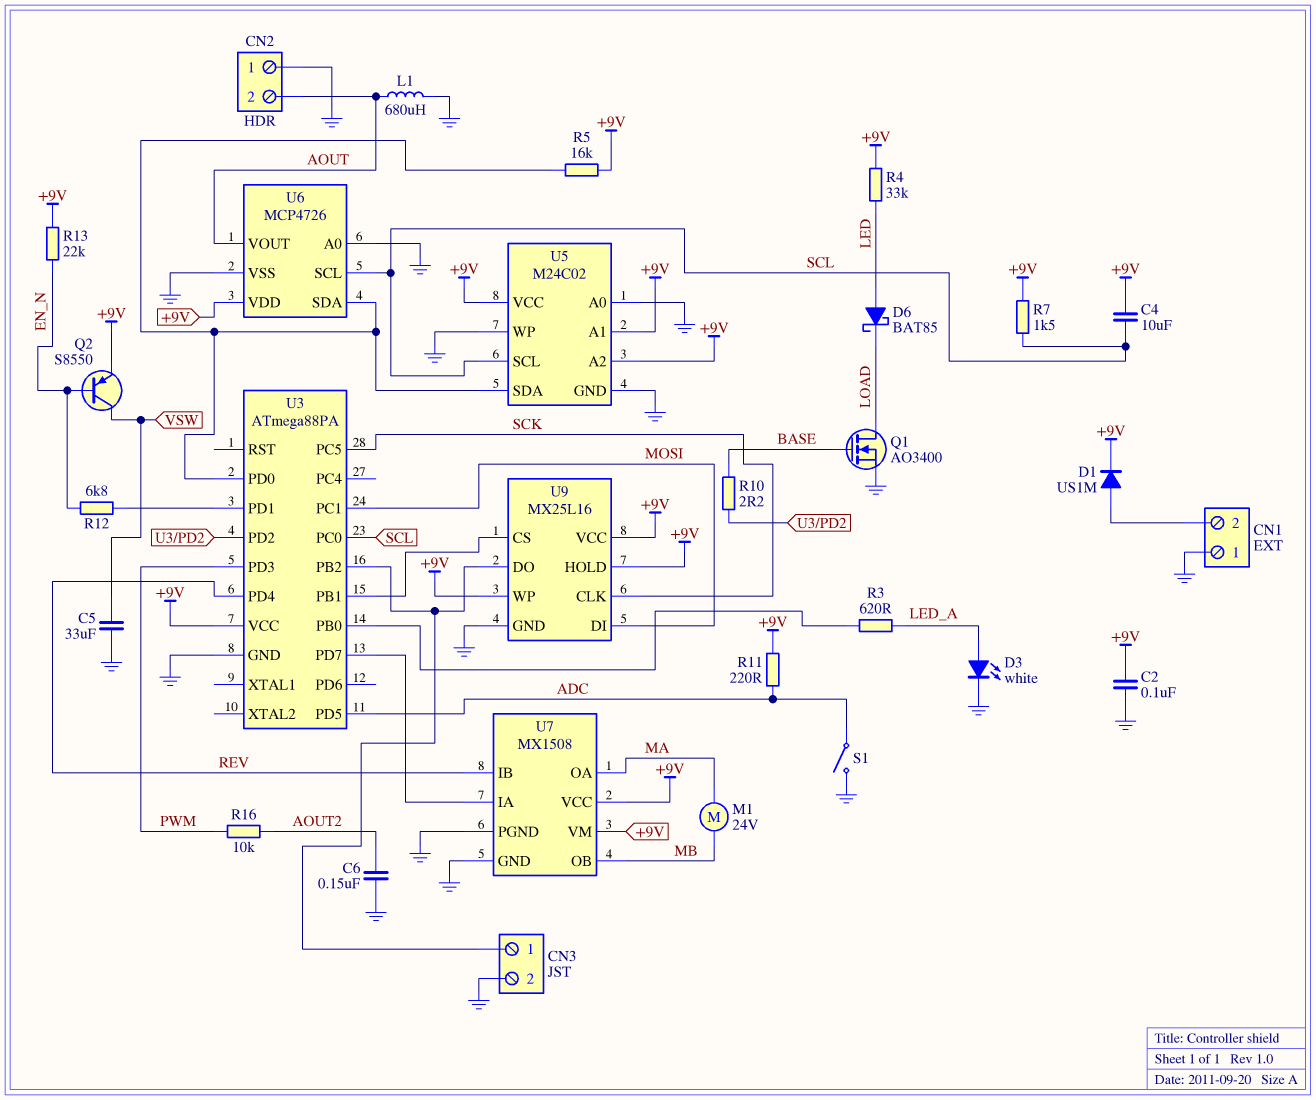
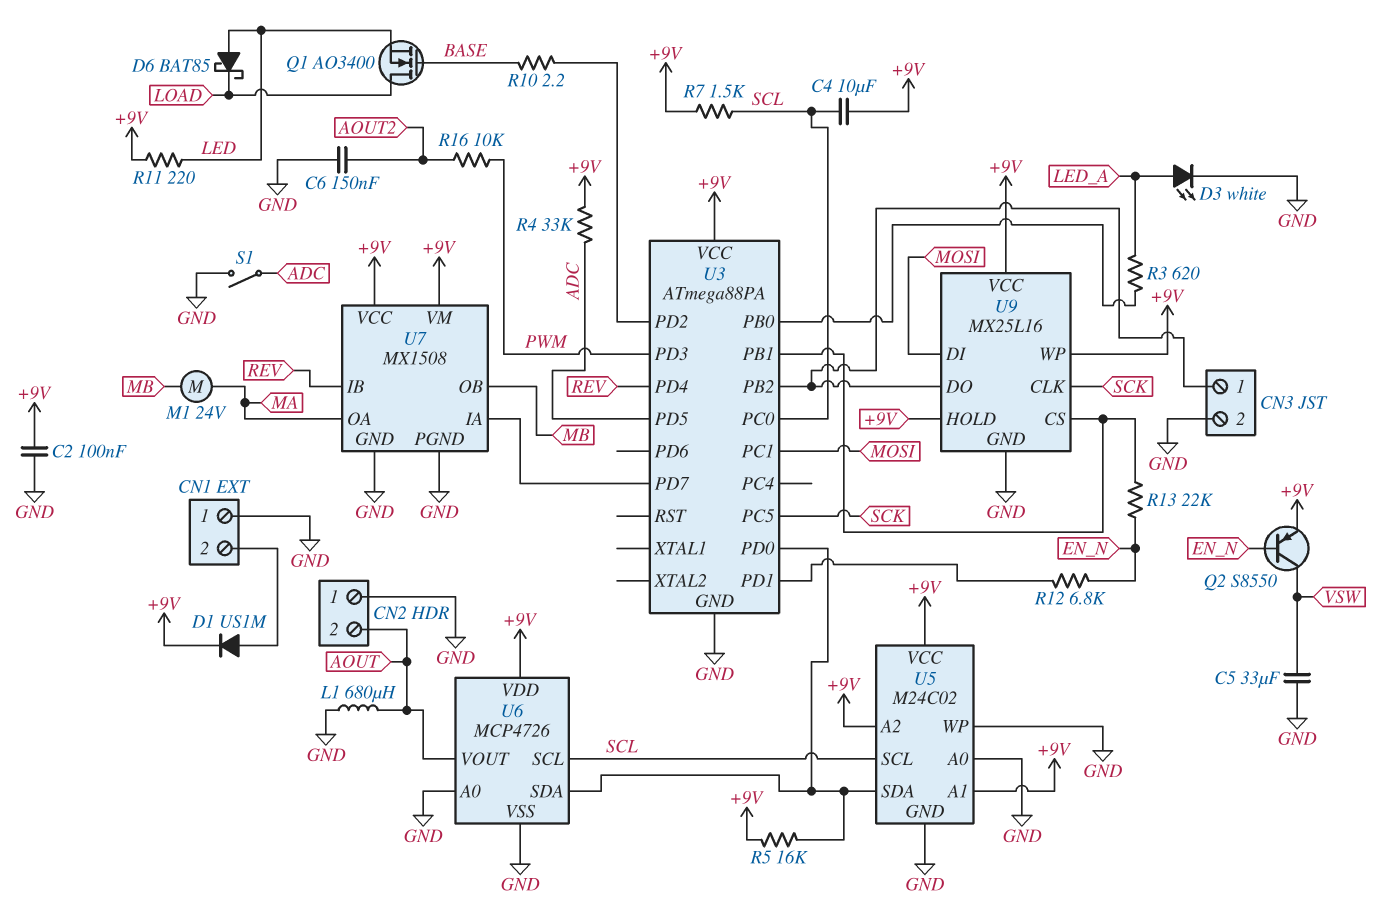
Q1: NMOS AO3400 (G BASE, D LOAD, S GND) -> NMOS AO3400 (G BASE, D LOAD, S LED)
R4: 33k (+9V, LED) -> 33k (+9V, ADC)
R11: 220 (+9V, ADC) -> 220 (+9V, LED)
R13: 22k (+9V, EN_N) -> 22k (EN_N, U3/PB1)

